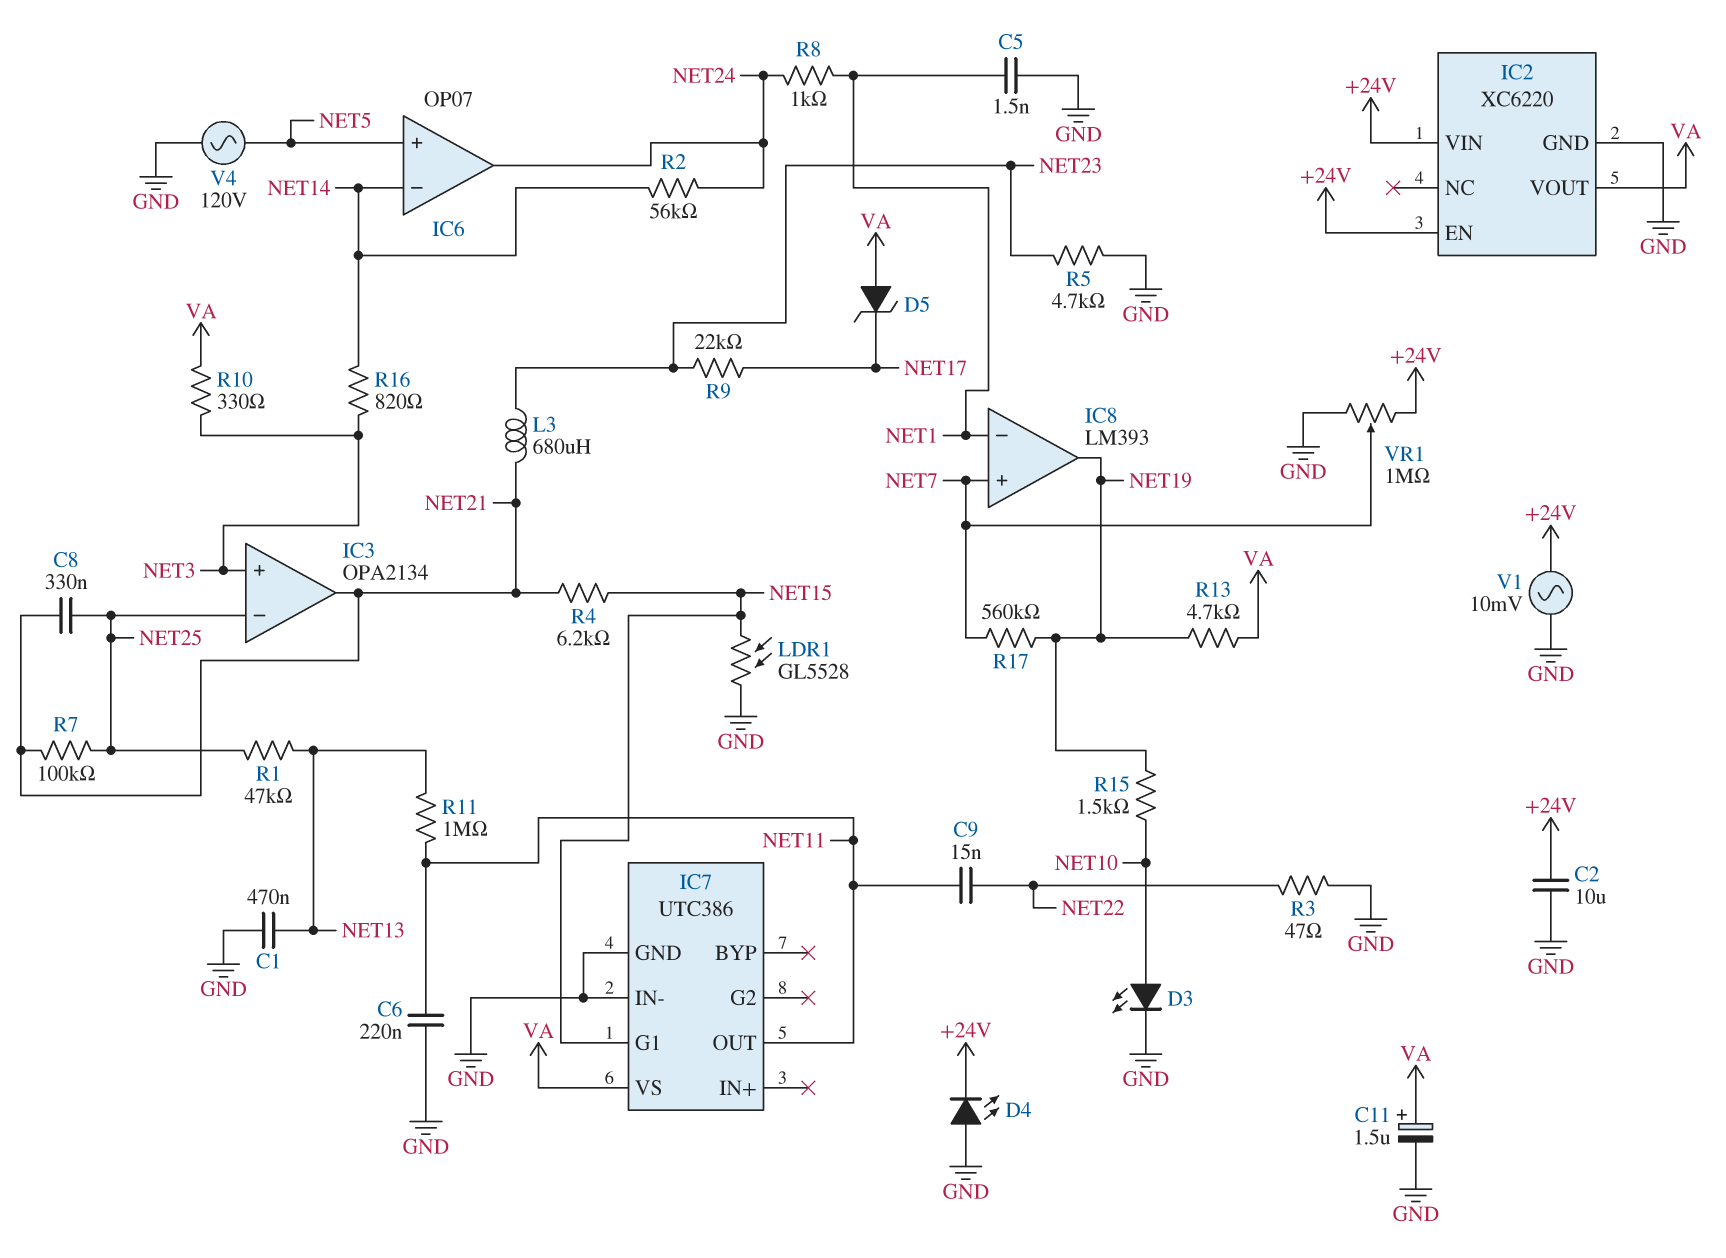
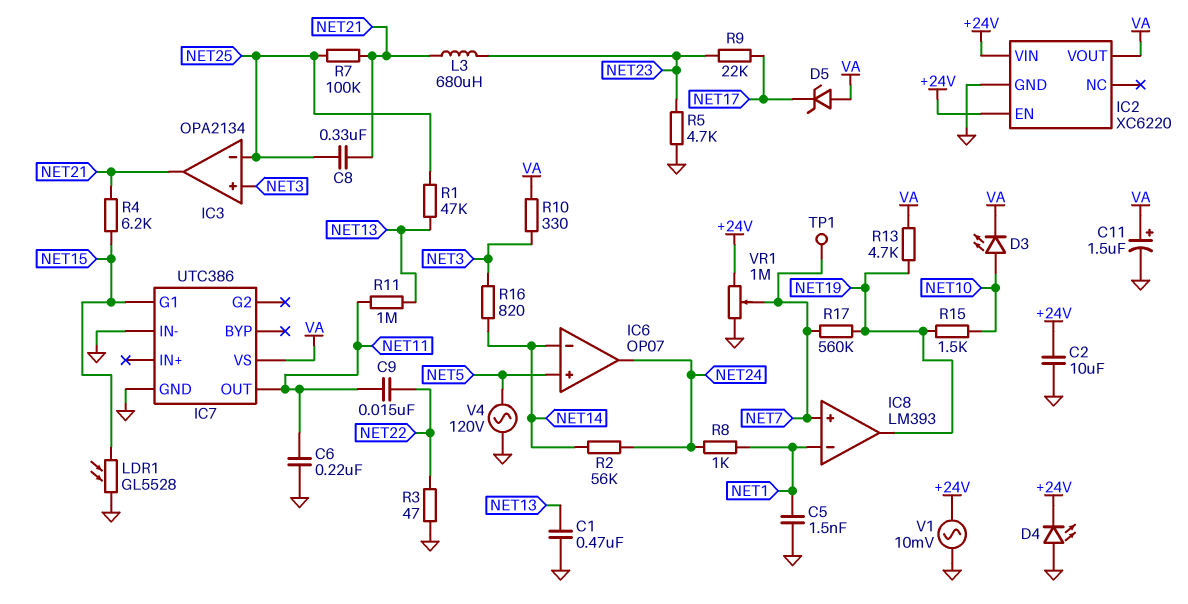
D3: LED (A NET10, K GND) -> LED (A NET10, K VA)
TP1: none -> test point (NET7)

